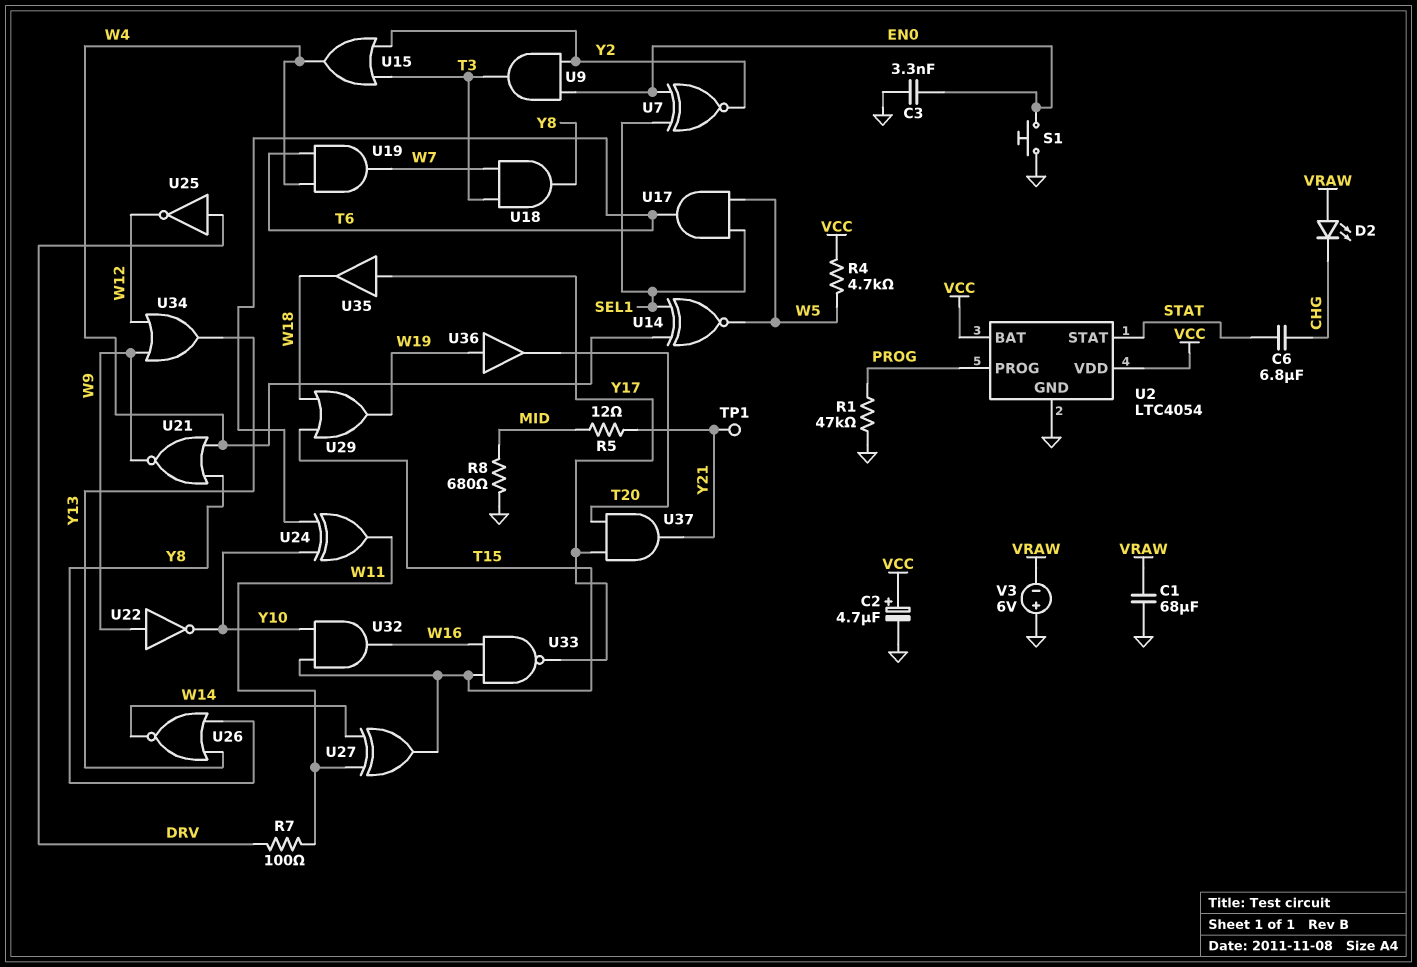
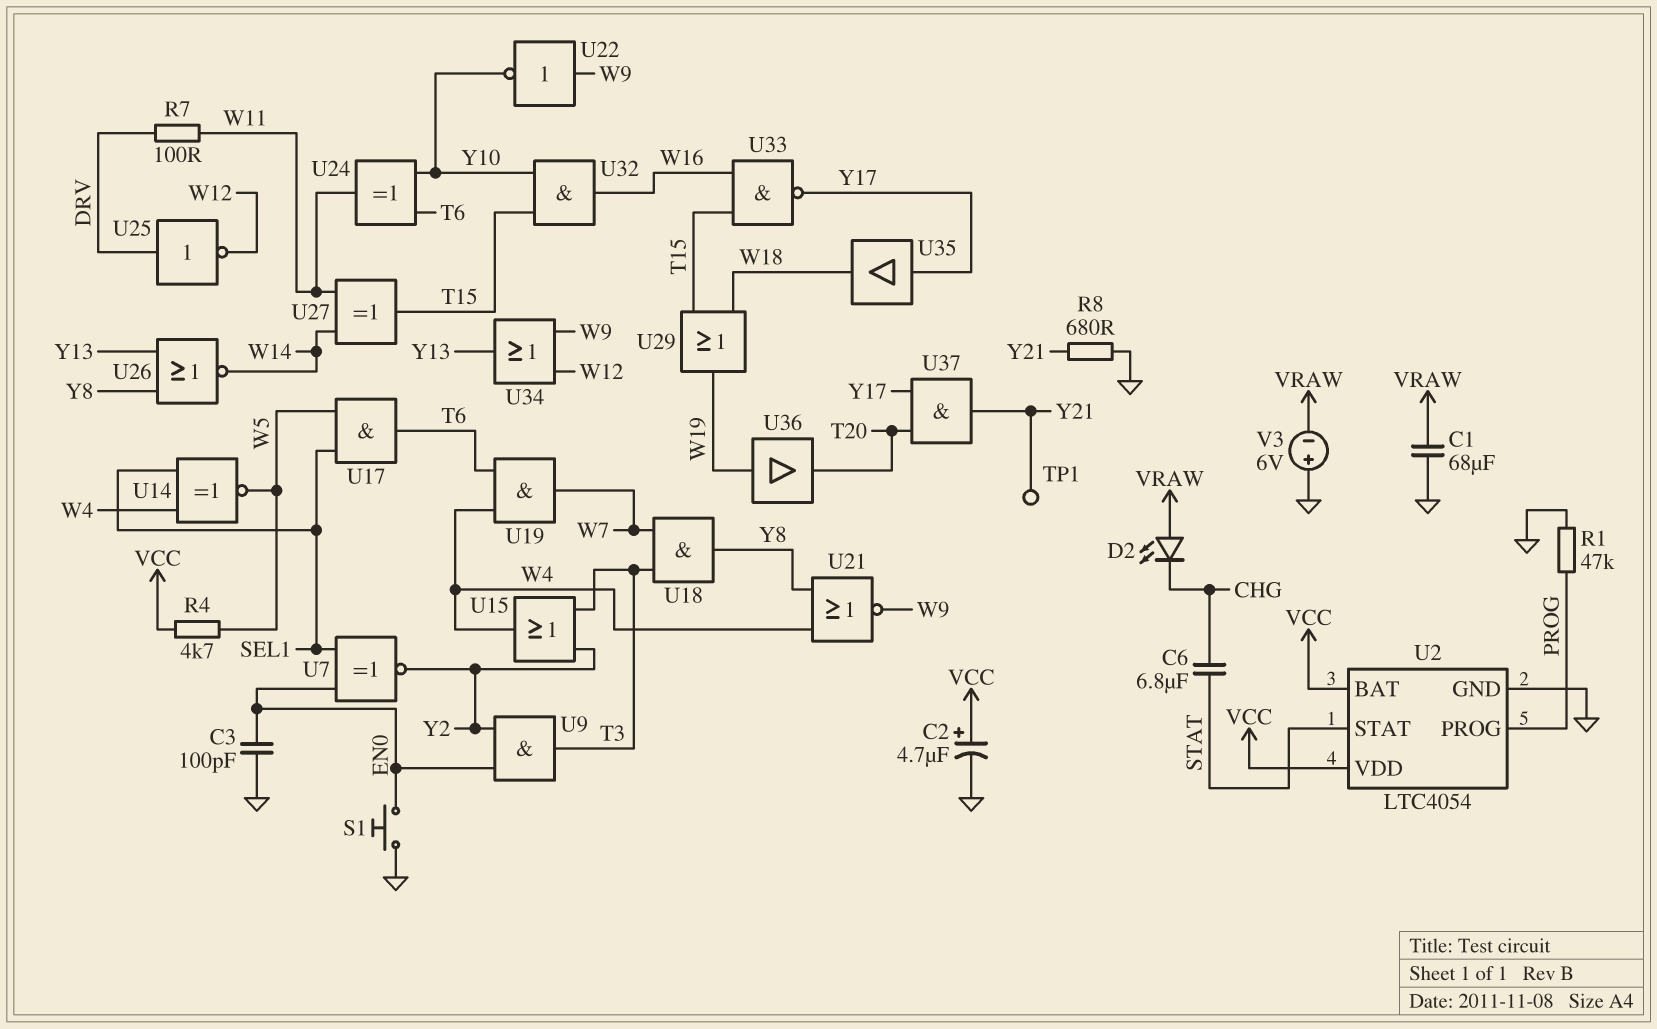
C3: 3.3nF (EN0, GND) -> 100pF (EN0, GND)
R5: 12 (MID, Y21) -> none
R8: 680 (GND, MID) -> 680 (GND, Y21)

